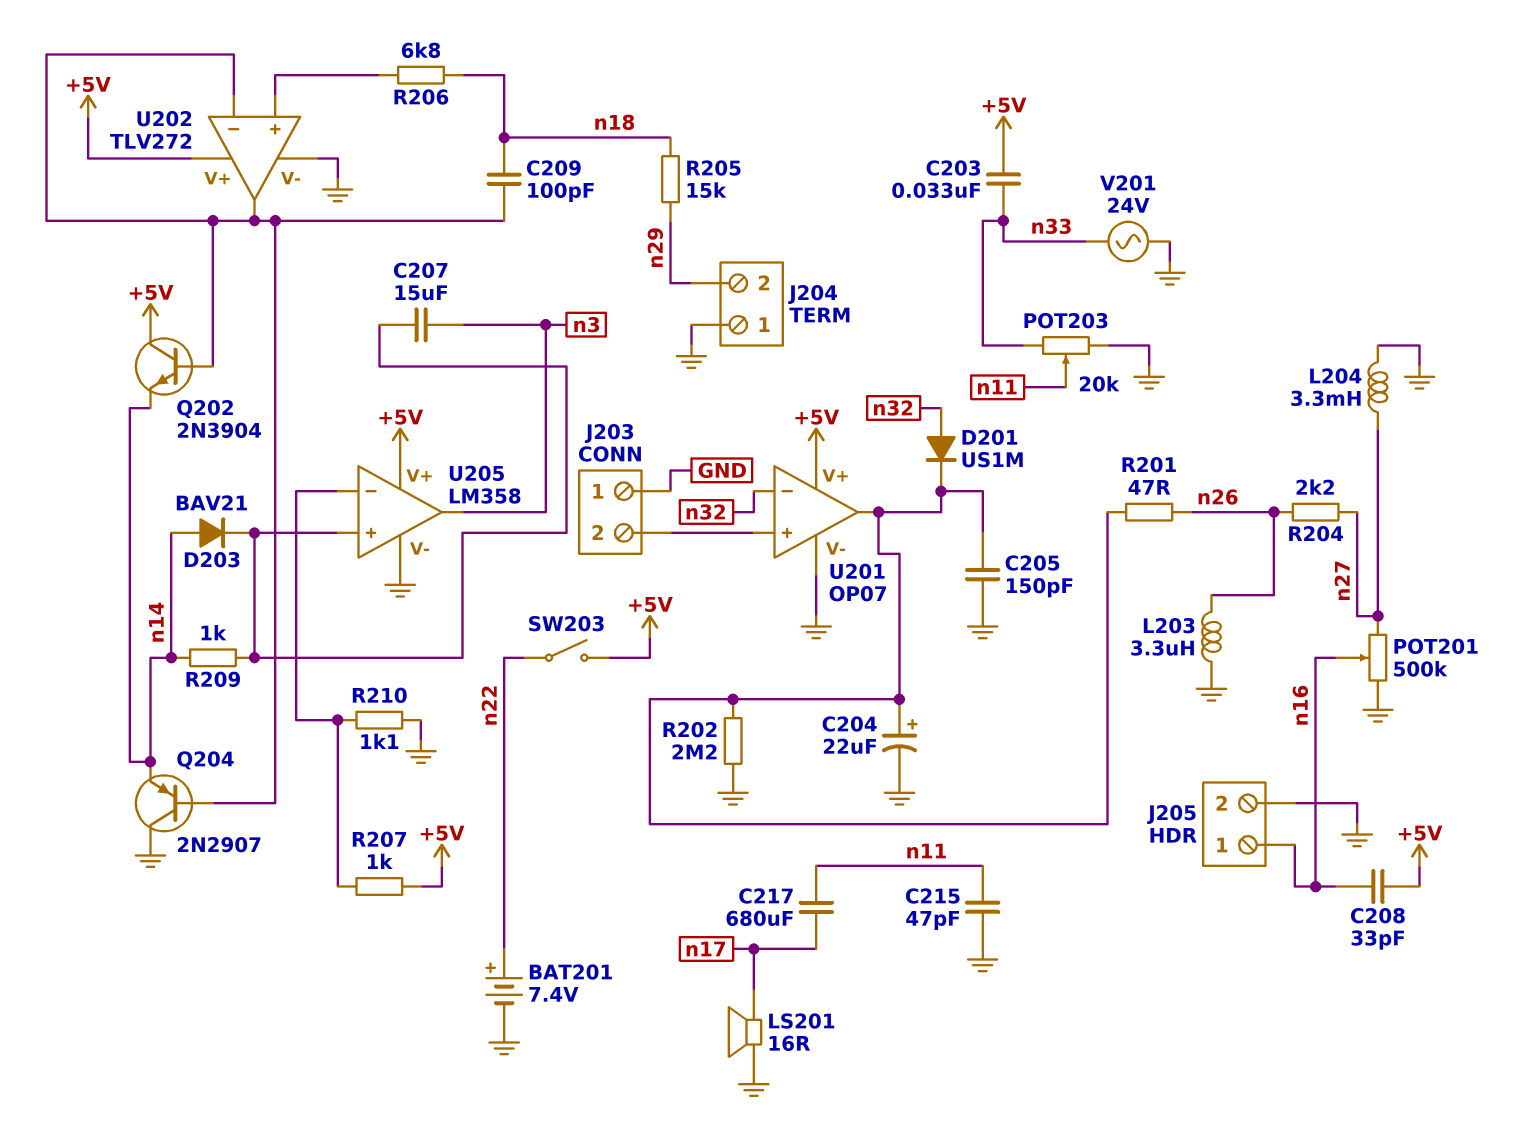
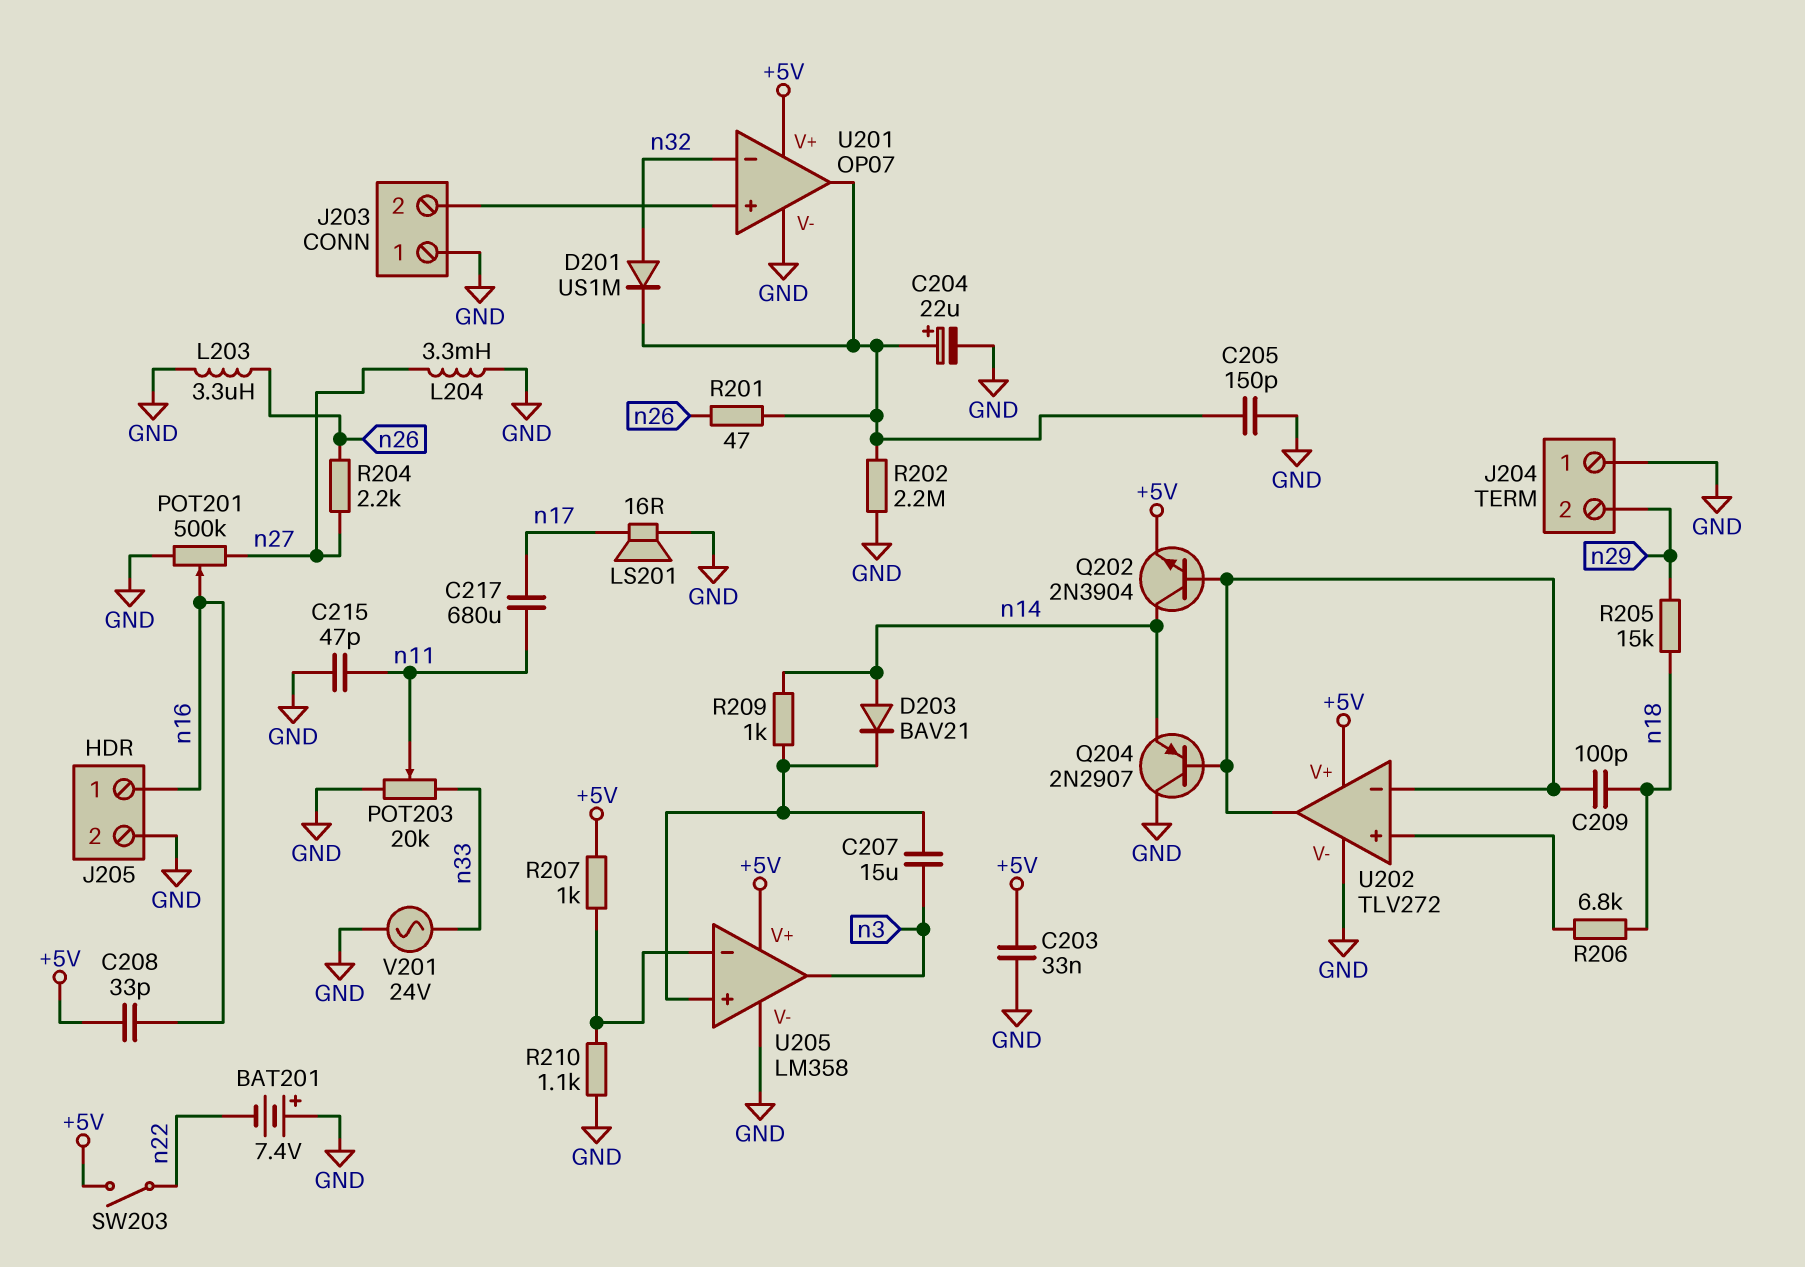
BAT201: 7.4V (plus n22, minus GND) -> 7.4V (plus GND, minus n22)
C203: 33nF (+5V, n33) -> 33nF (+5V, GND)
Q202: NPN 2N3904 (B U202/in-, C +5V, E n14) -> NPN 2N3904 (B U202/in-, C n14, E +5V)

